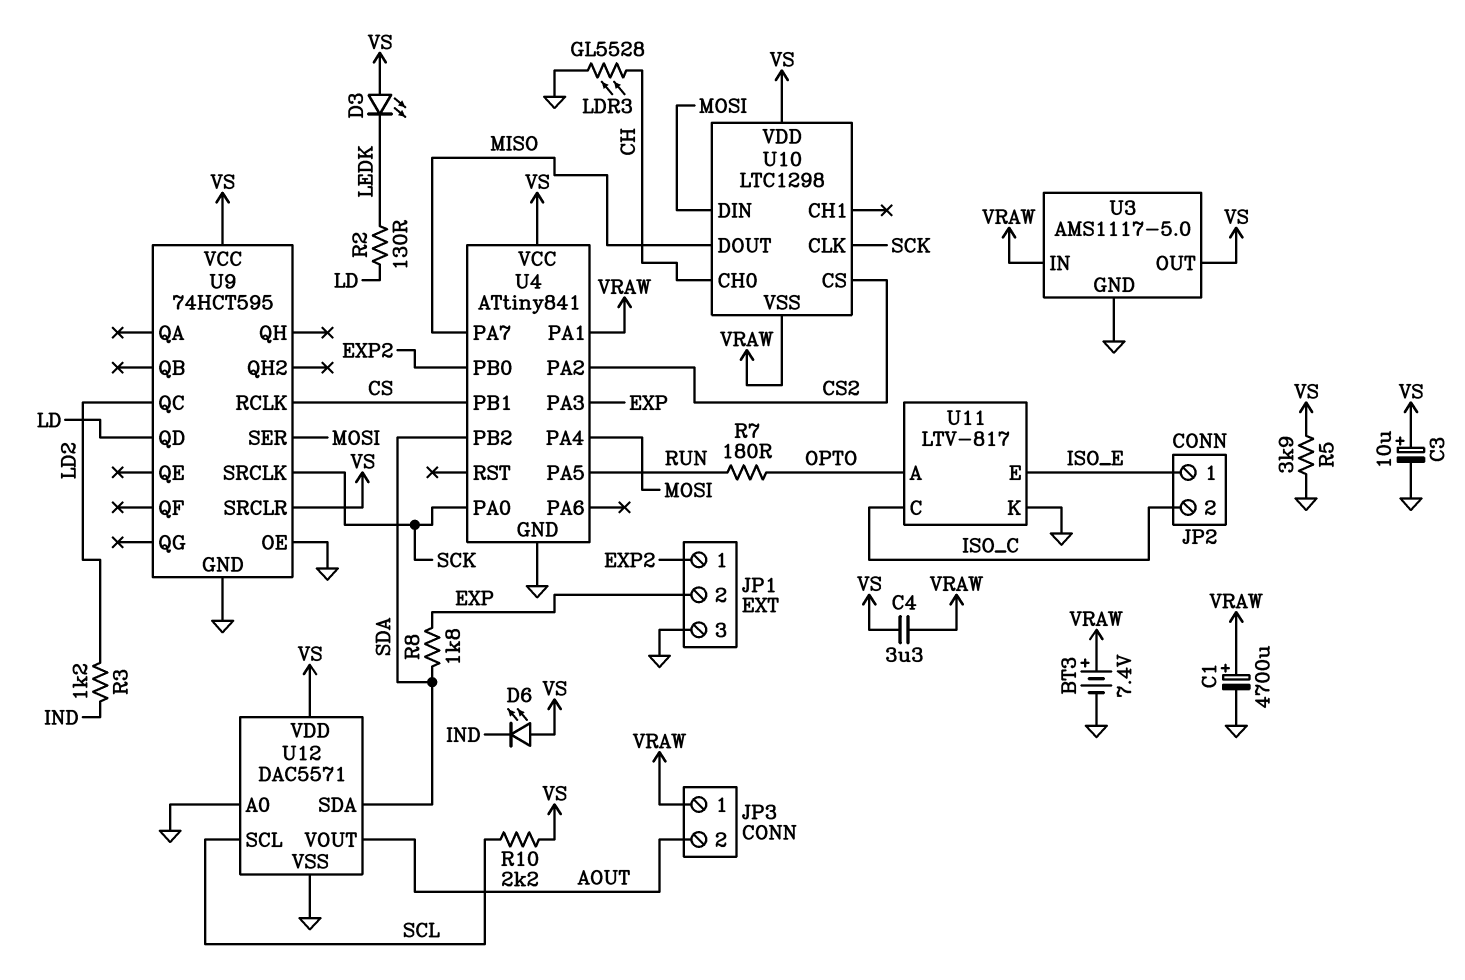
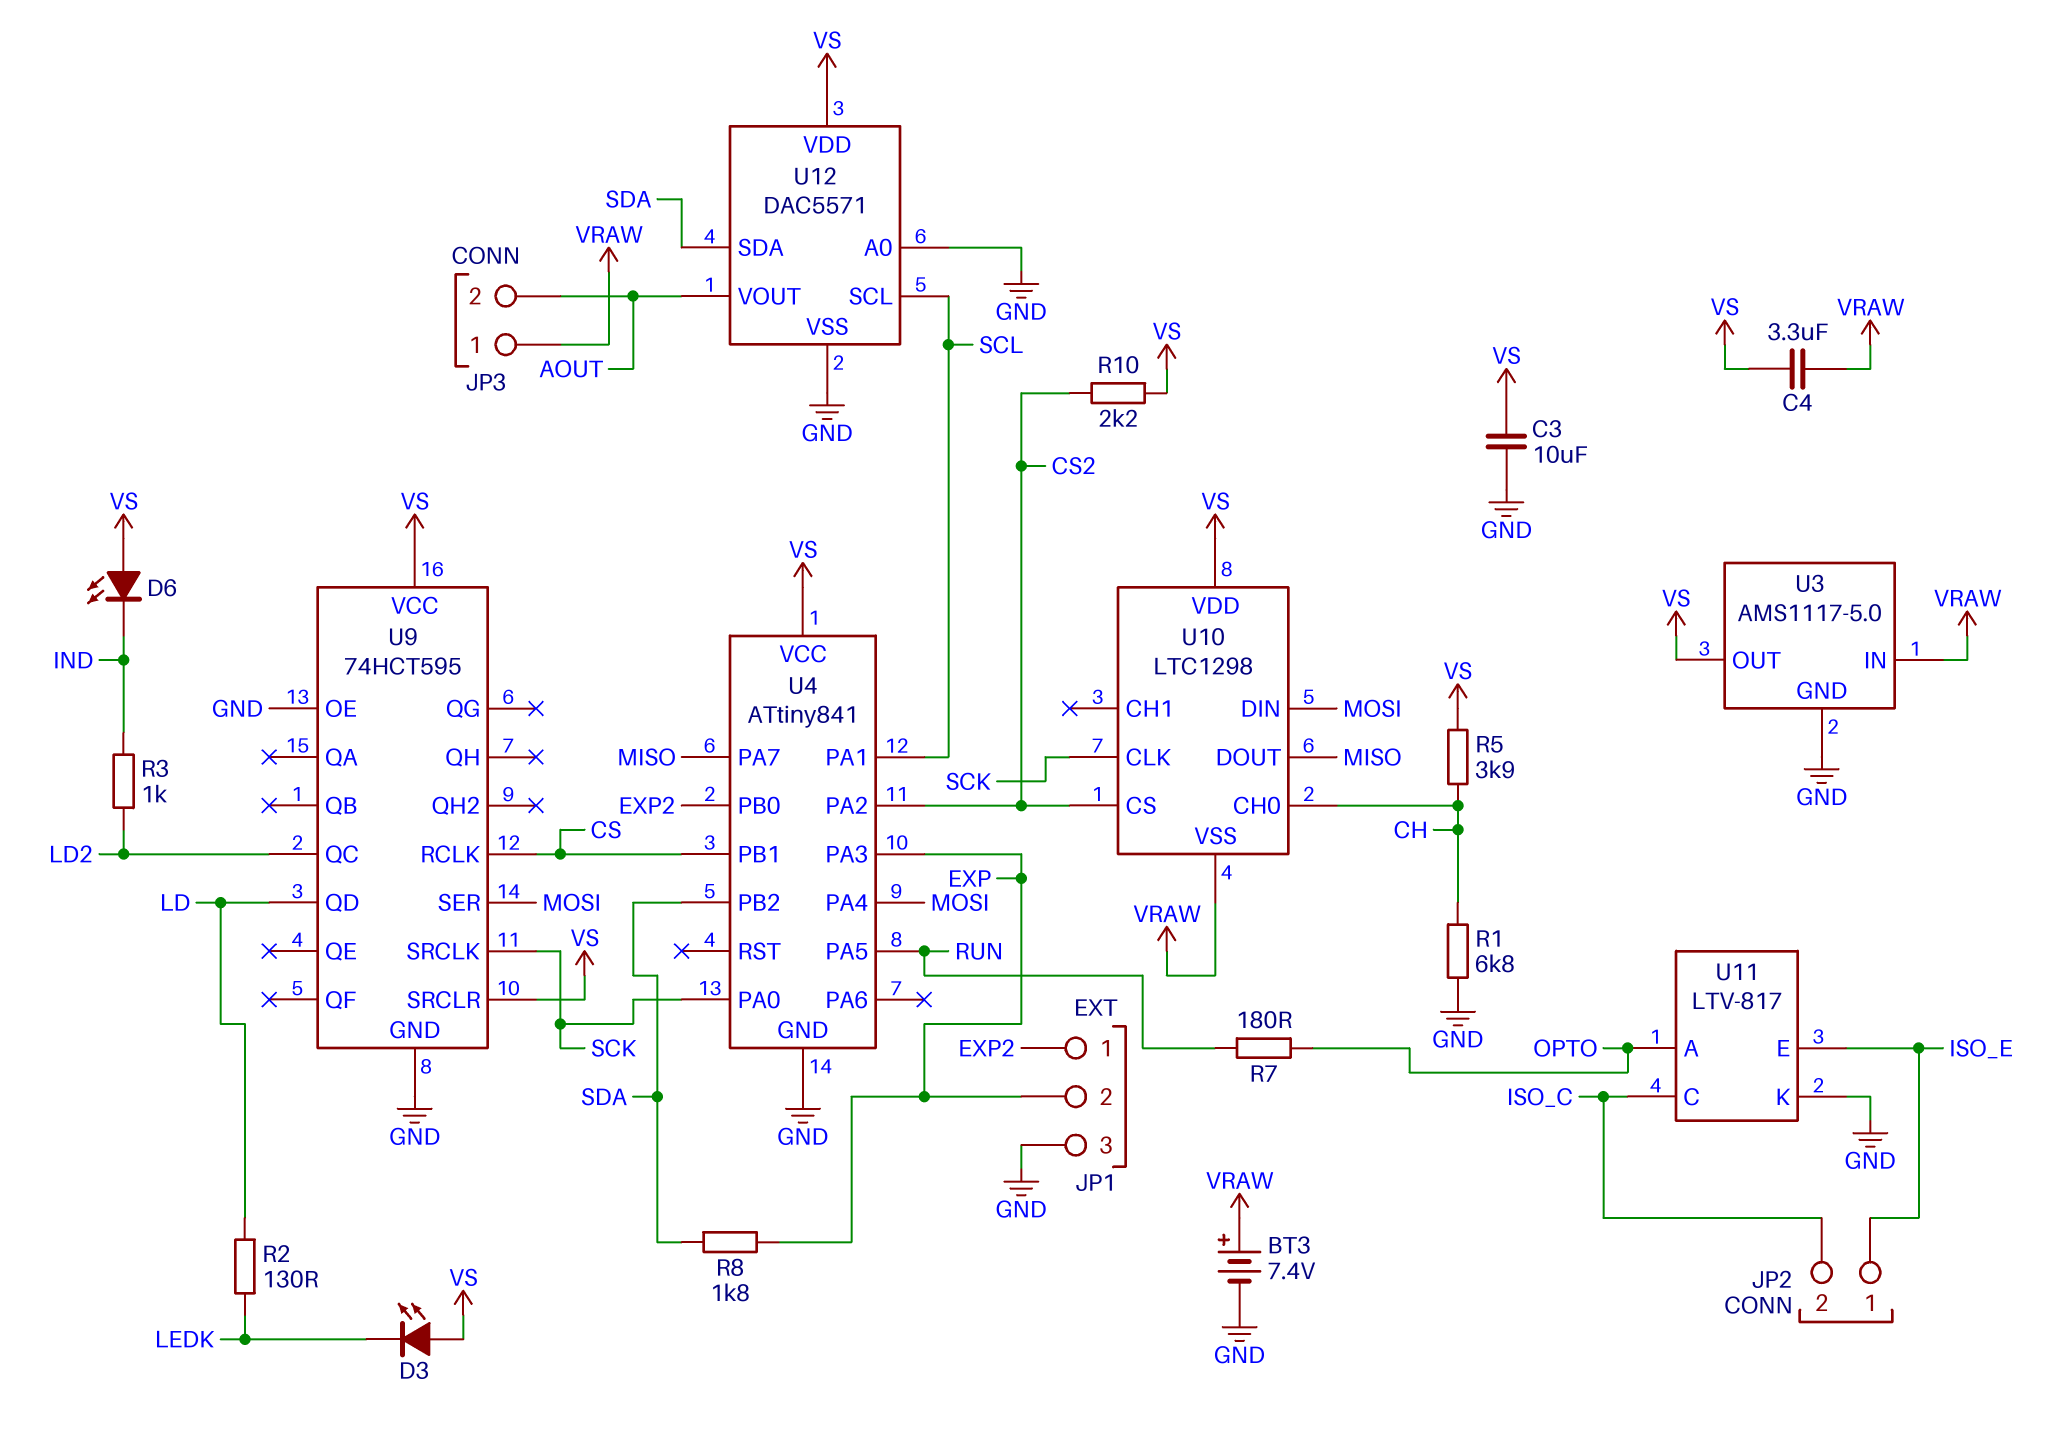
C1: 4700uF (plus VRAW, minus GND) -> none
C3: 10uF (plus VS, minus GND) -> 10uF (GND, VS)
LDR3: GL5528 (CH, GND) -> none
R1: none -> 6.8k (CH, GND)
R3: 1.2k (IND, LD2) -> 1k (IND, LD2)
R5: 3.9k (GND, VS) -> 3.9k (CH, VS)
R10: 2.2k (SCL, VS) -> 2.2k (CS2, VS)
U4 pin PA1: VRAW -> SCL

